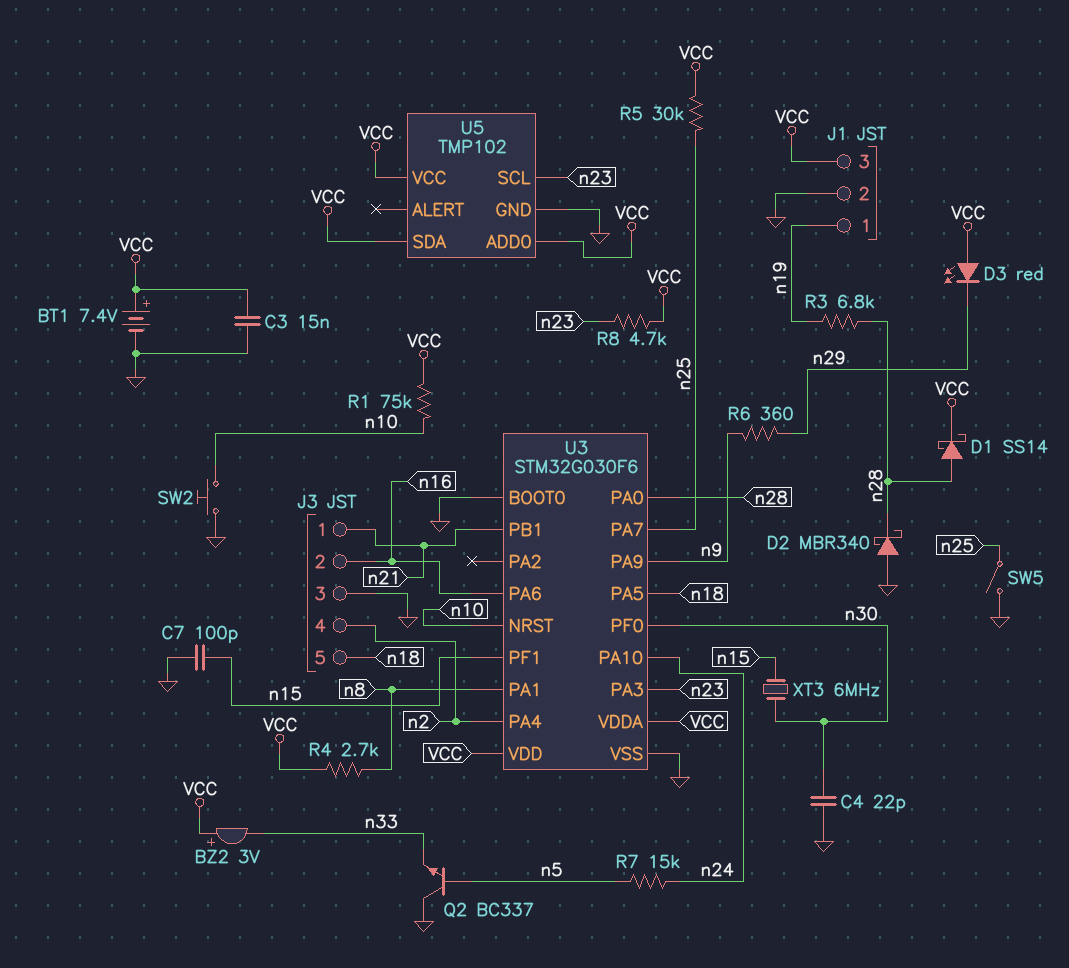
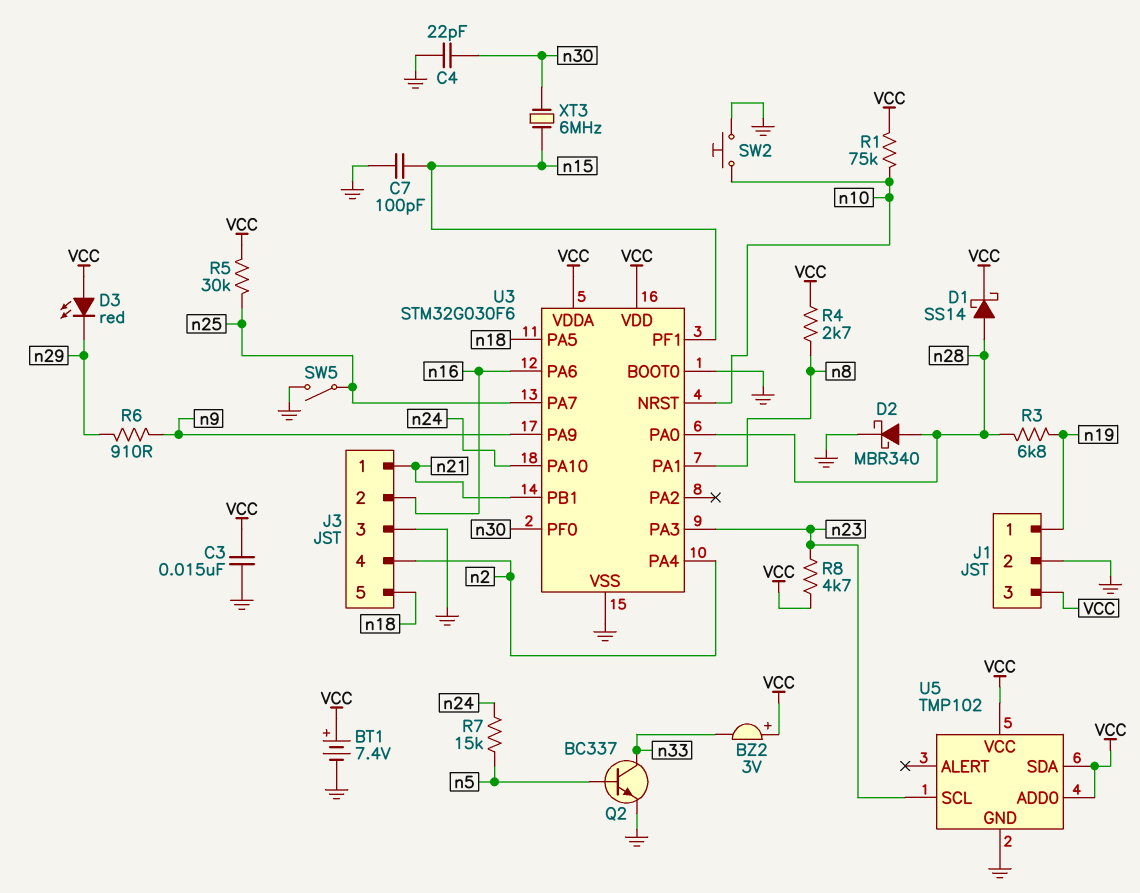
D2: schottky MBR340 (A GND, K n28) -> schottky MBR340 (A n28, K GND)
Q2: NPN BC337 (B n5, C GND, E n33) -> NPN BC337 (B n5, C n33, E GND)
R6: 360 (n9, n29) -> 910 (n9, n29)

